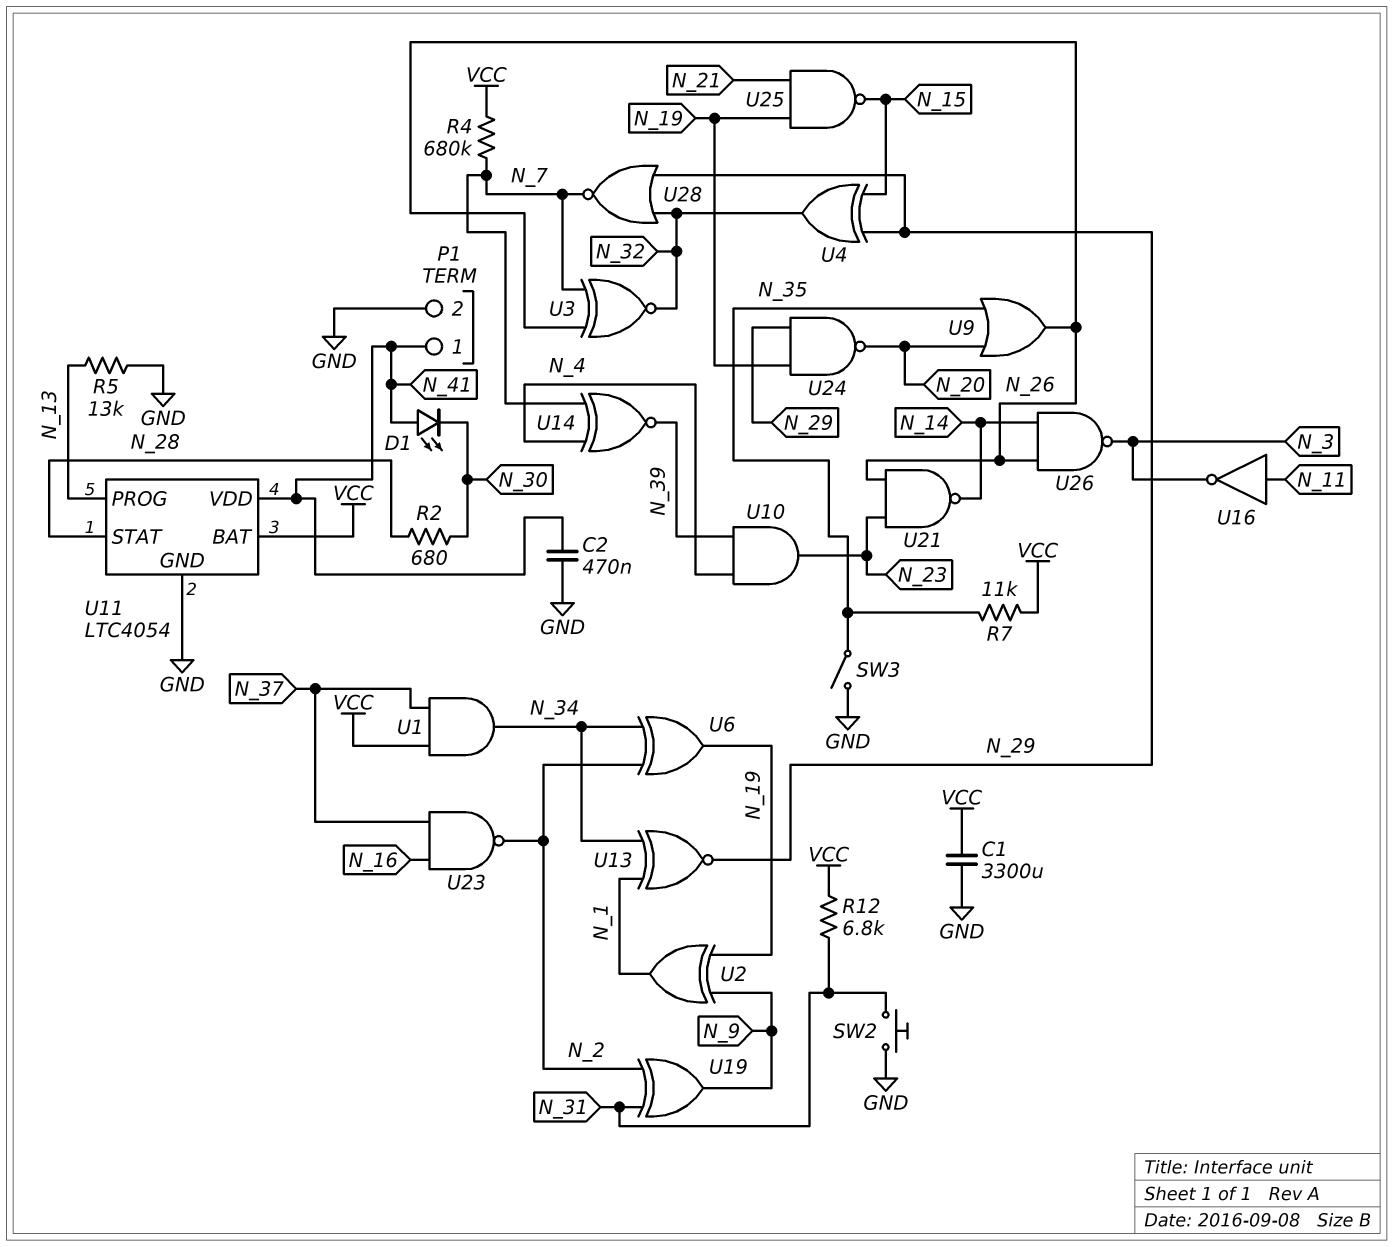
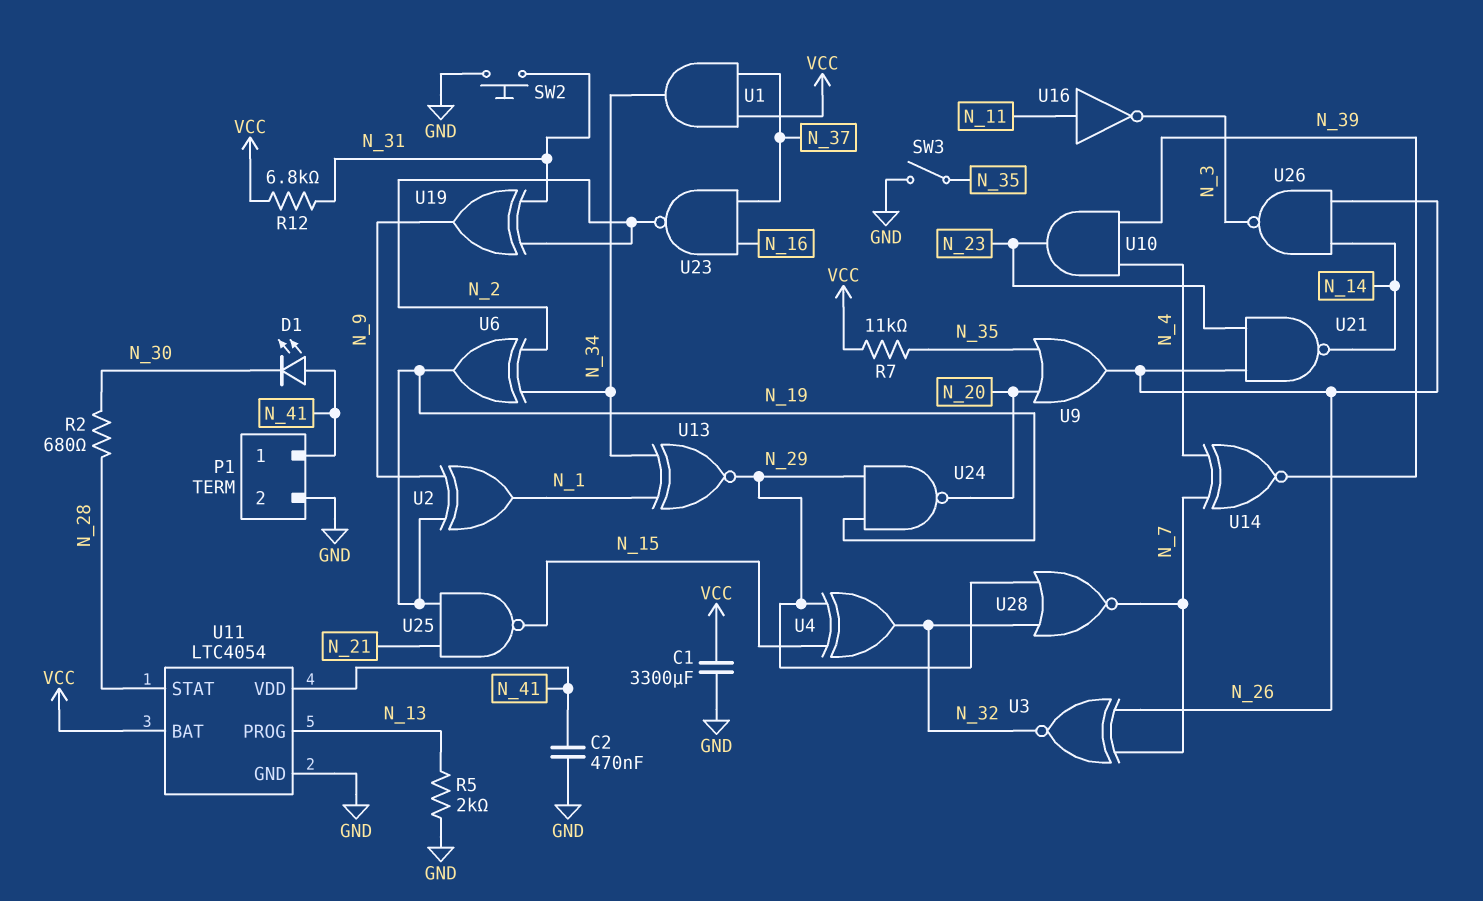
R4: 680k (N_7, VCC) -> none
R5: 13k (GND, N_13) -> 2k (GND, N_13)

